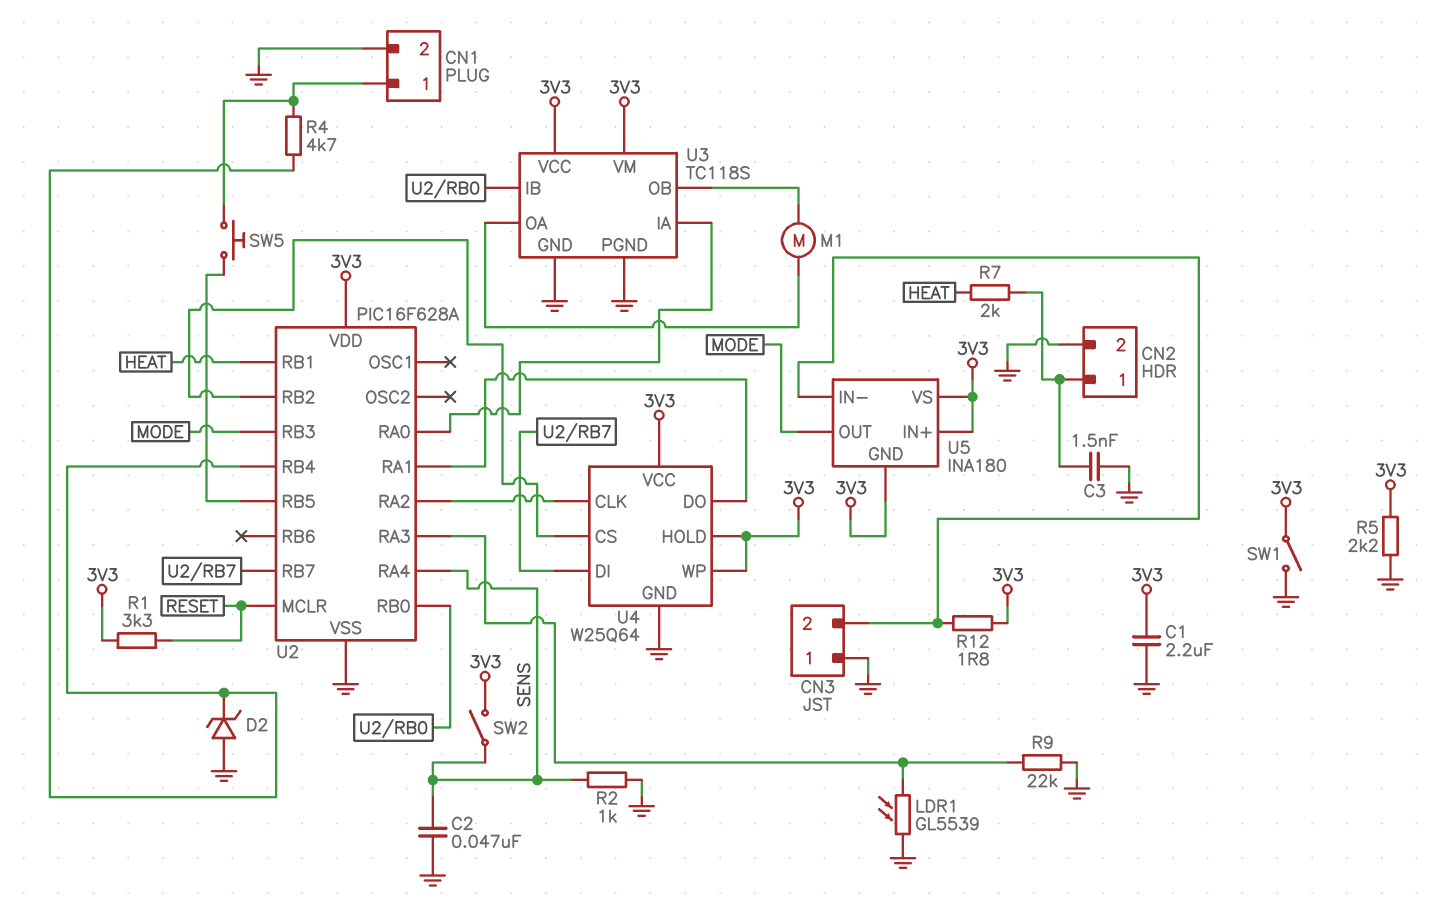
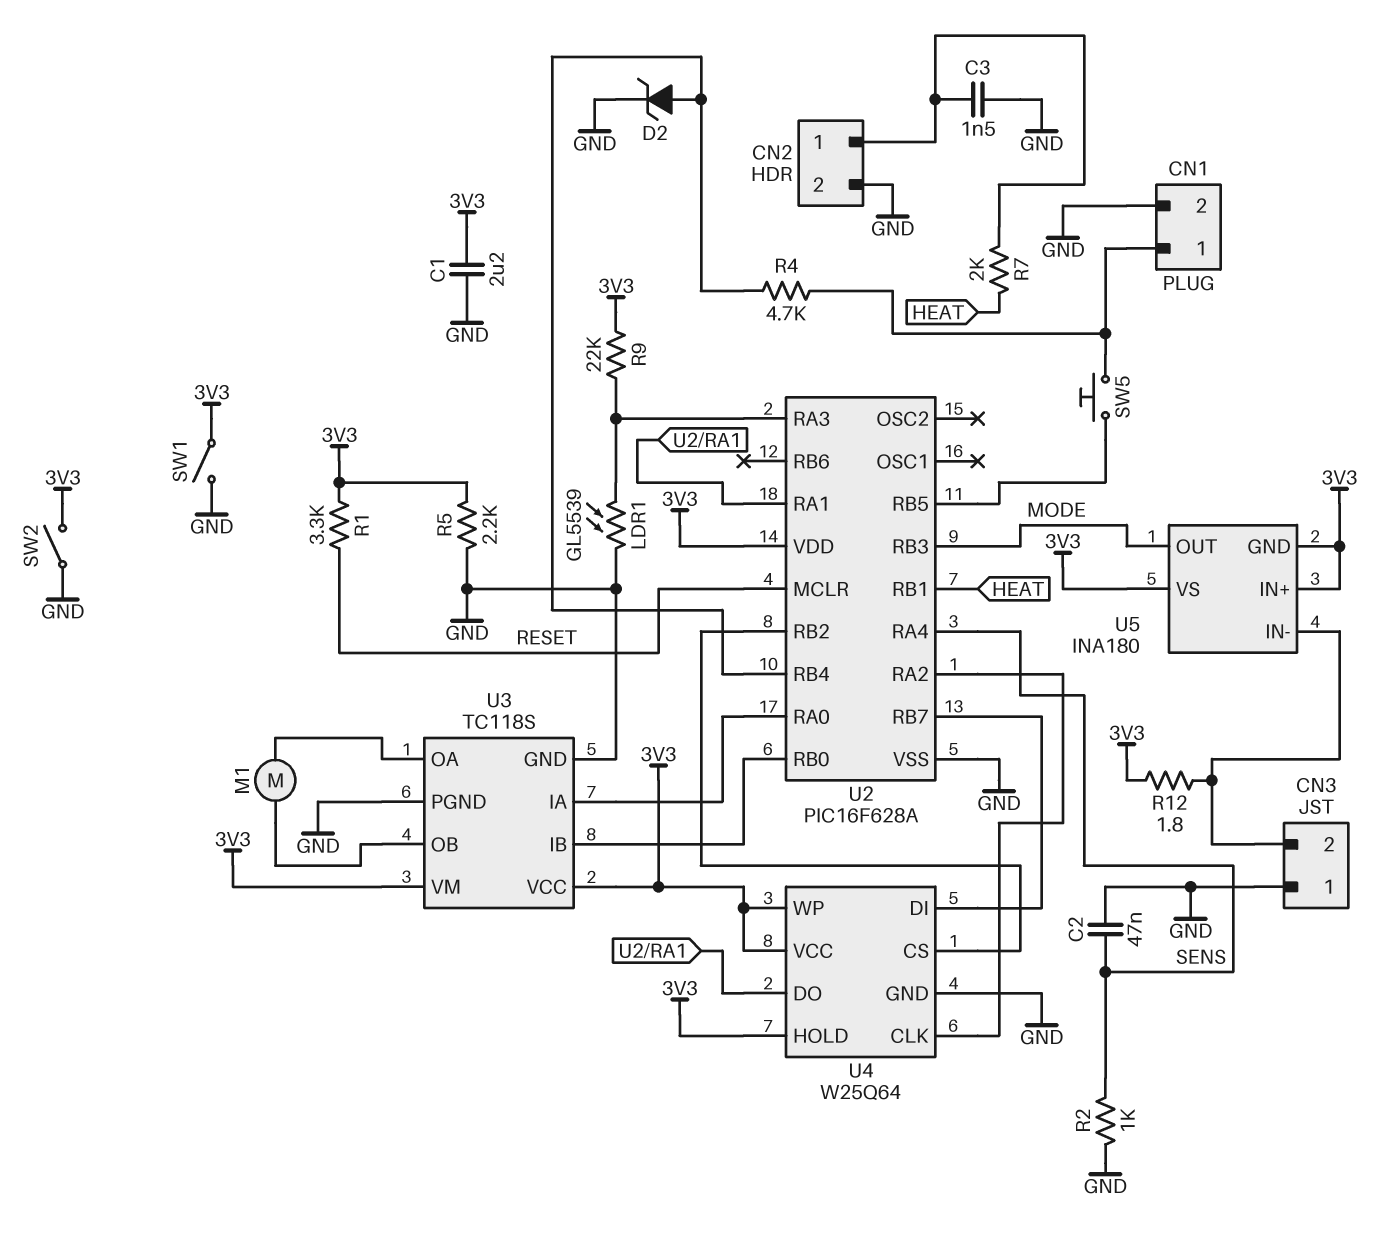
D2: zener (A GND, K U2/RB4) -> zener (A U2/RB4, K GND)
R9: 22k (GND, U2/RA3) -> 22k (3V3, U2/RA3)
SW2: switch (3V3, SENS) -> switch (3V3, GND)

